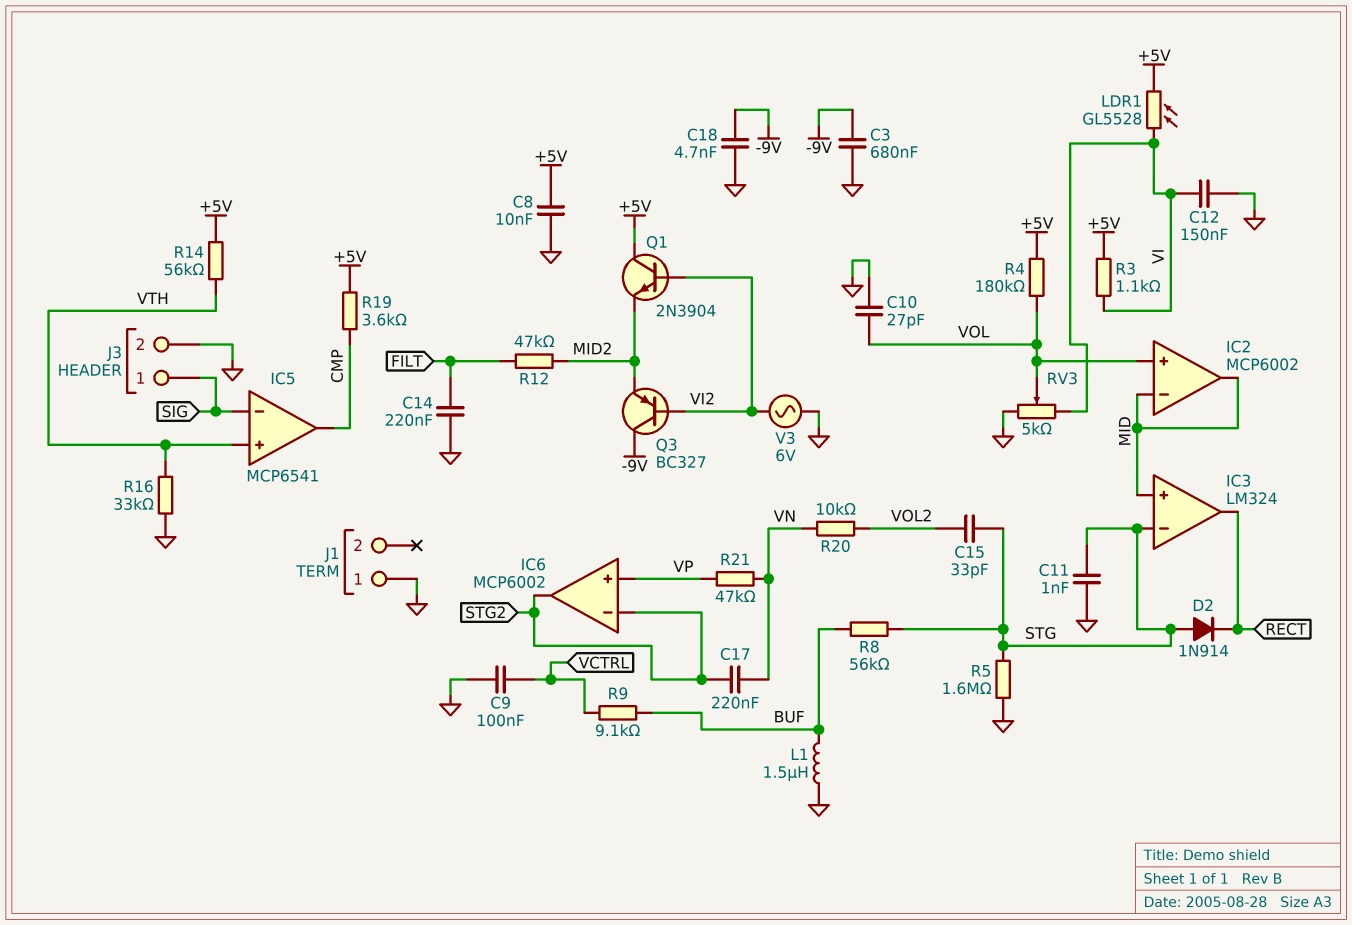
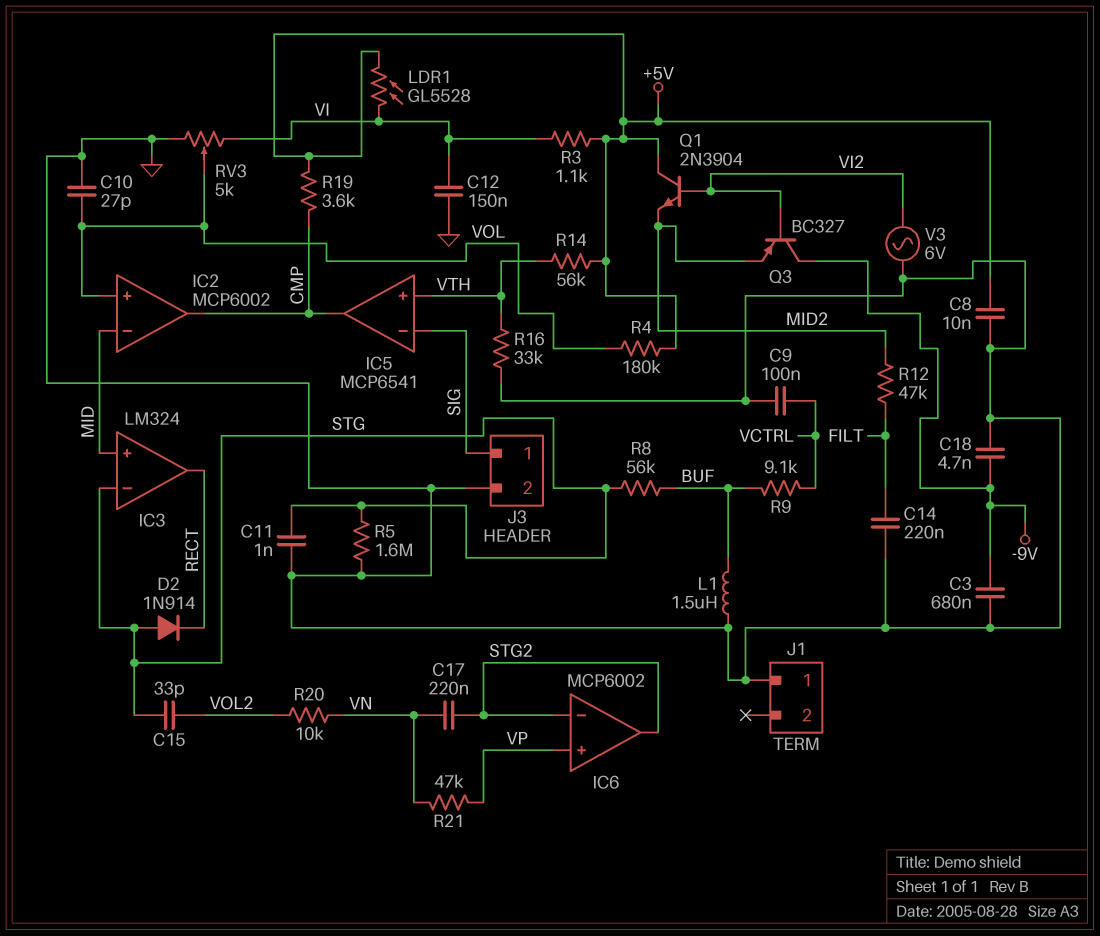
IC2 pin out: MID -> CMP

